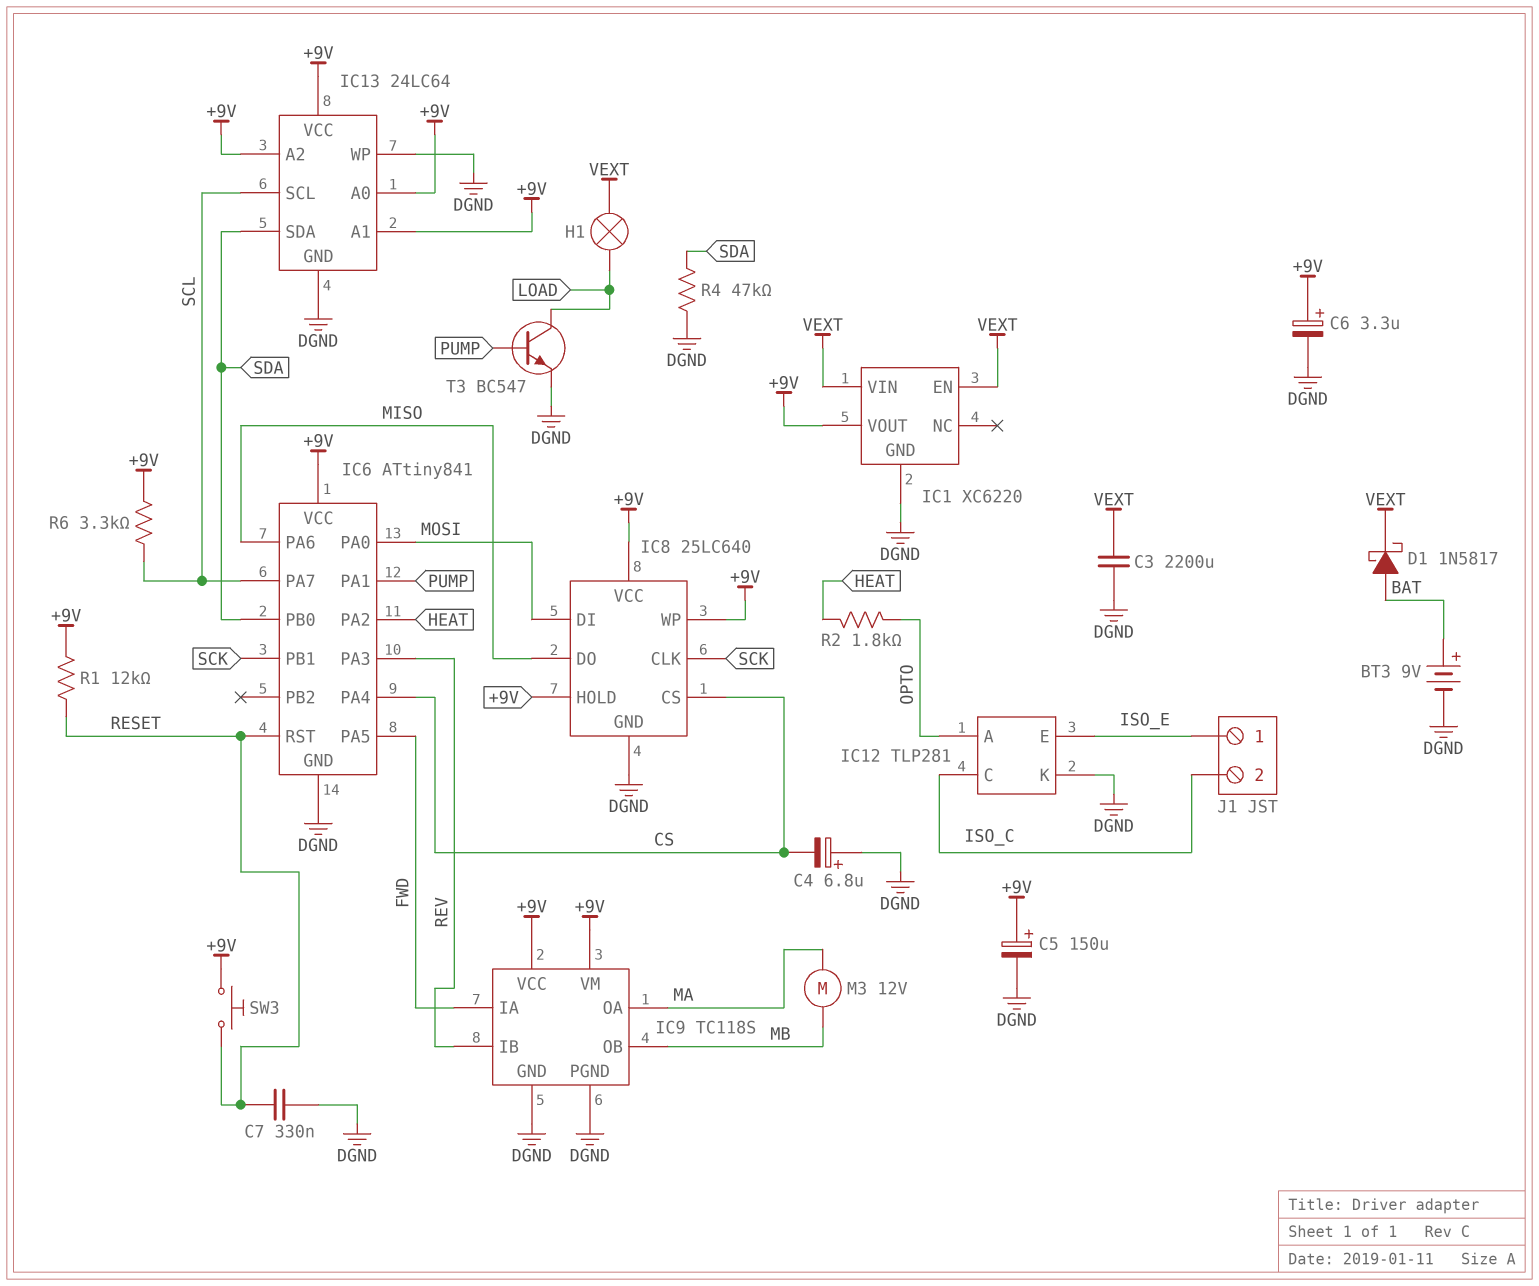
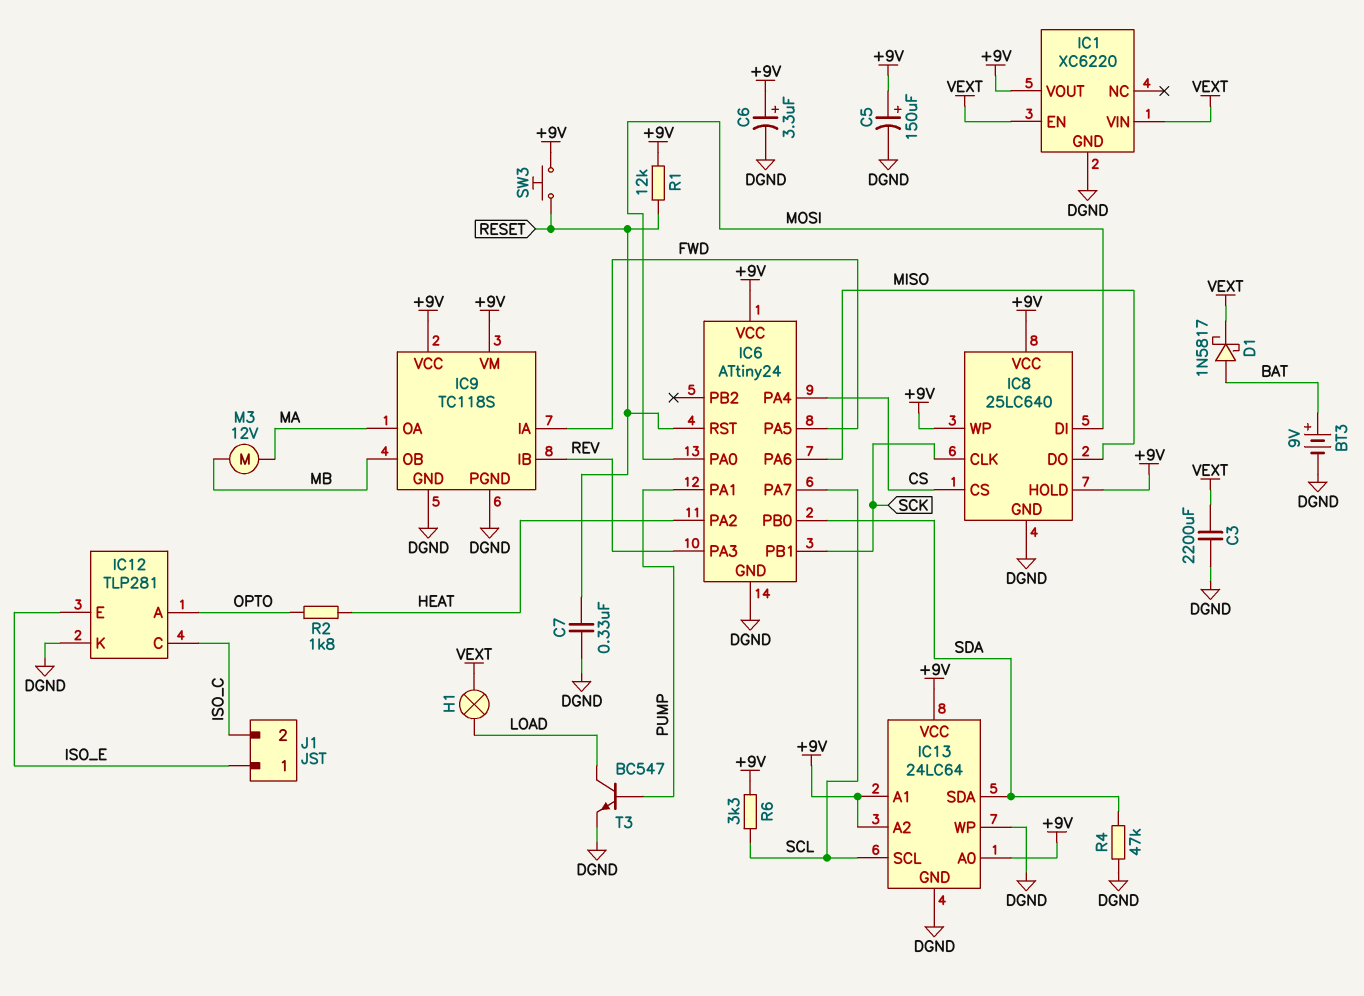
C4: 6.8uF (plus DGND, minus CS) -> none
IC6: ATtiny841 -> ATtiny24

